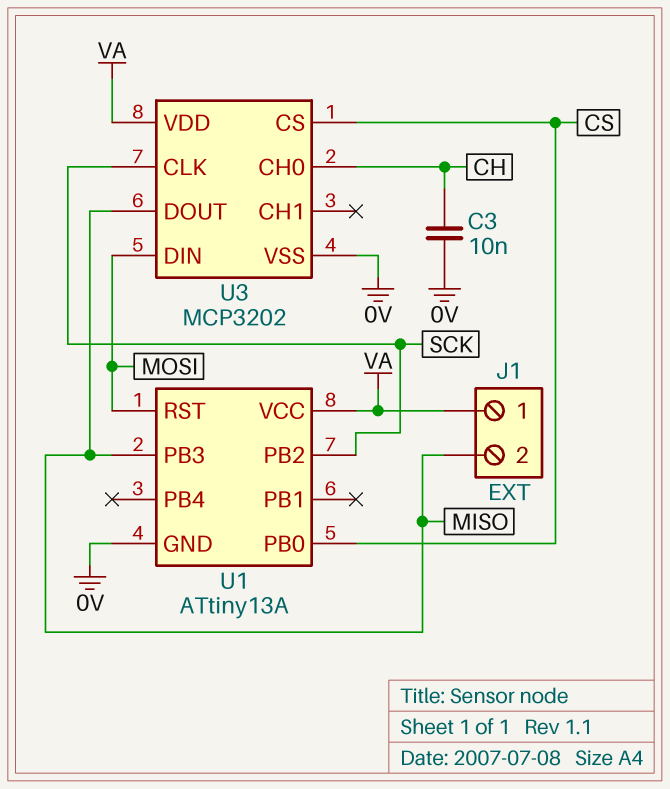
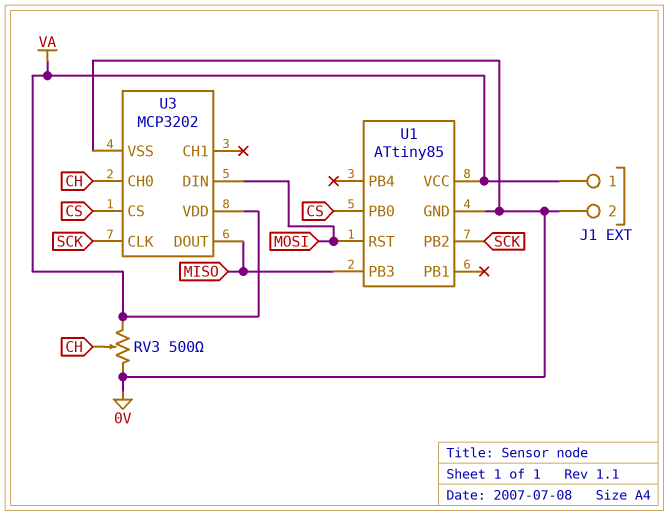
C3: 10nF (0V, CH) -> none
J1 pin 2: MISO -> 0V
RV3: none -> 500 (0V, VA, wiper CH)
U1: ATtiny13A -> ATtiny85

